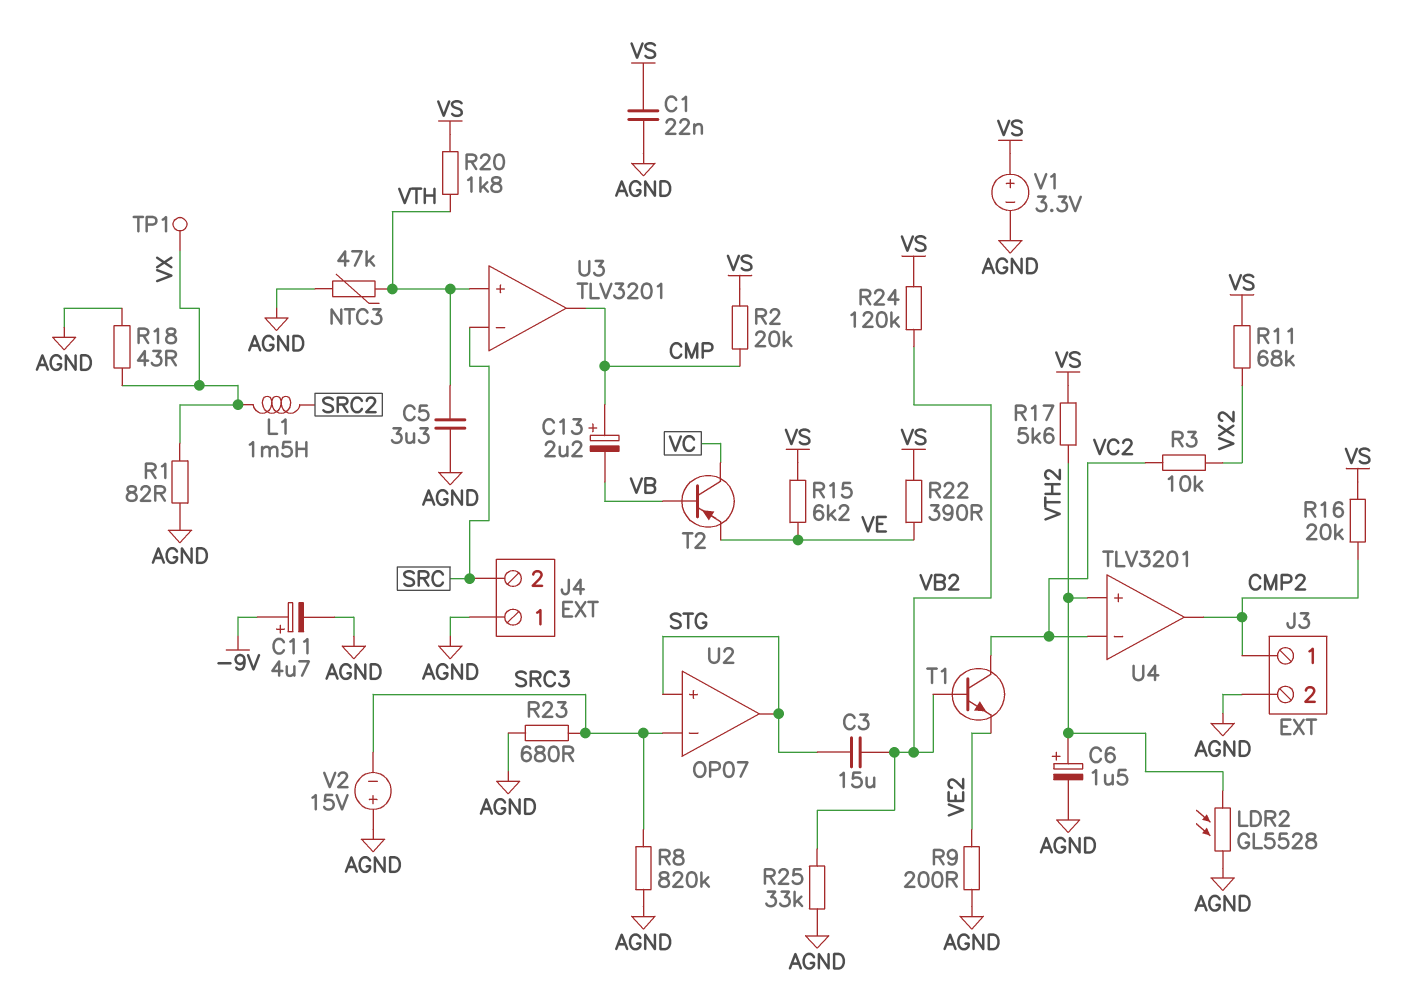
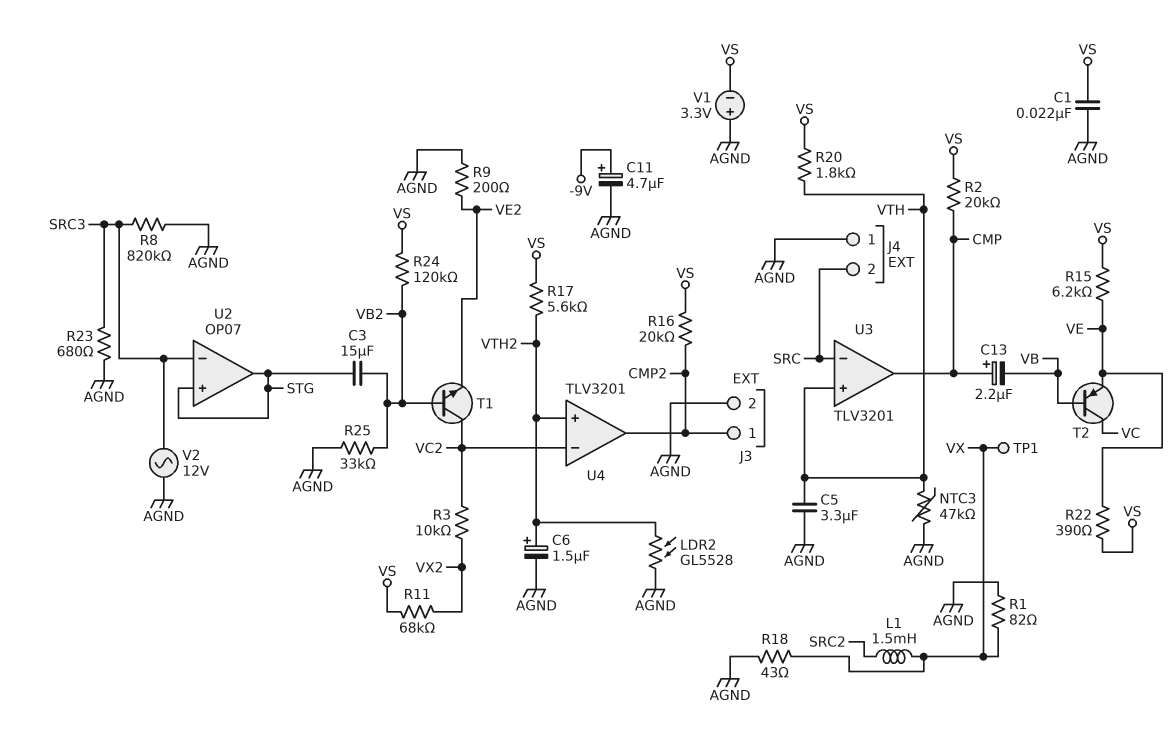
V1: 3.3V (plus VS, minus AGND) -> 3.3V (plus AGND, minus VS)
V2: 15V (plus AGND, minus SRC3) -> AC 12V (AGND, SRC3)

